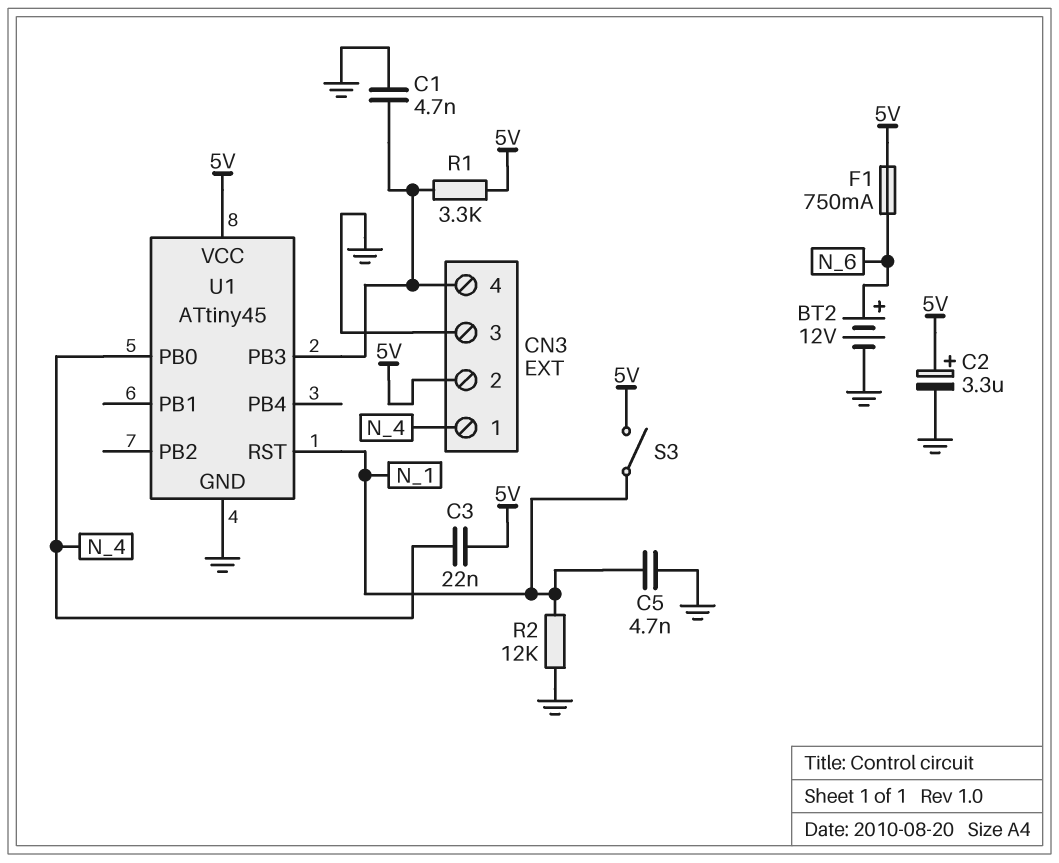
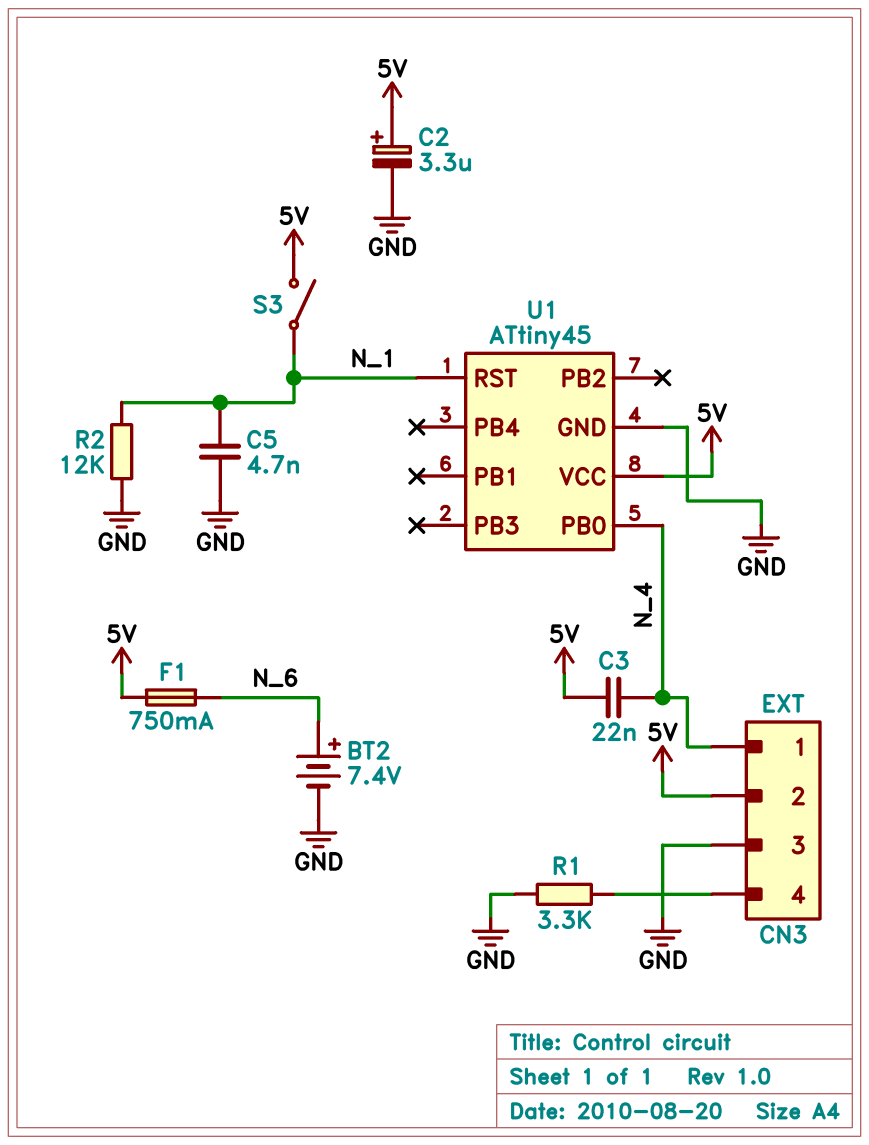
BT2: 12V (plus N_6, minus GND) -> 7.4V (plus N_6, minus GND)
C1: 4.7nF (CN3/4, GND) -> none
R1: 3.3k (5V, CN3/4) -> 3.3k (CN3/4, GND)
U1 pin PB3: CN3/4 -> none

